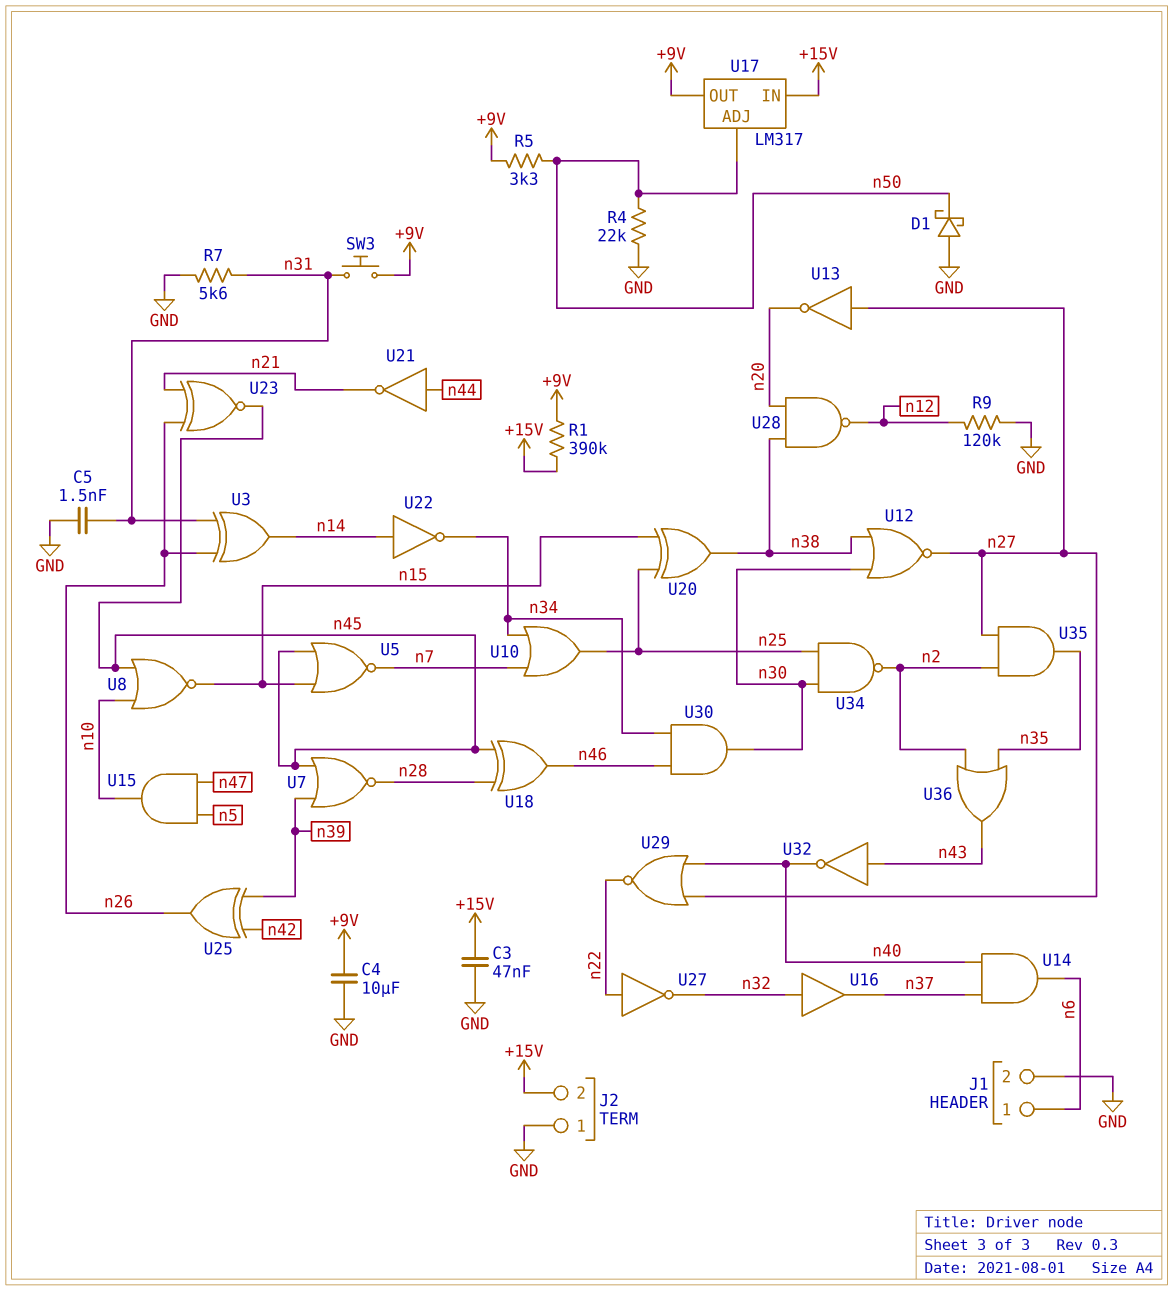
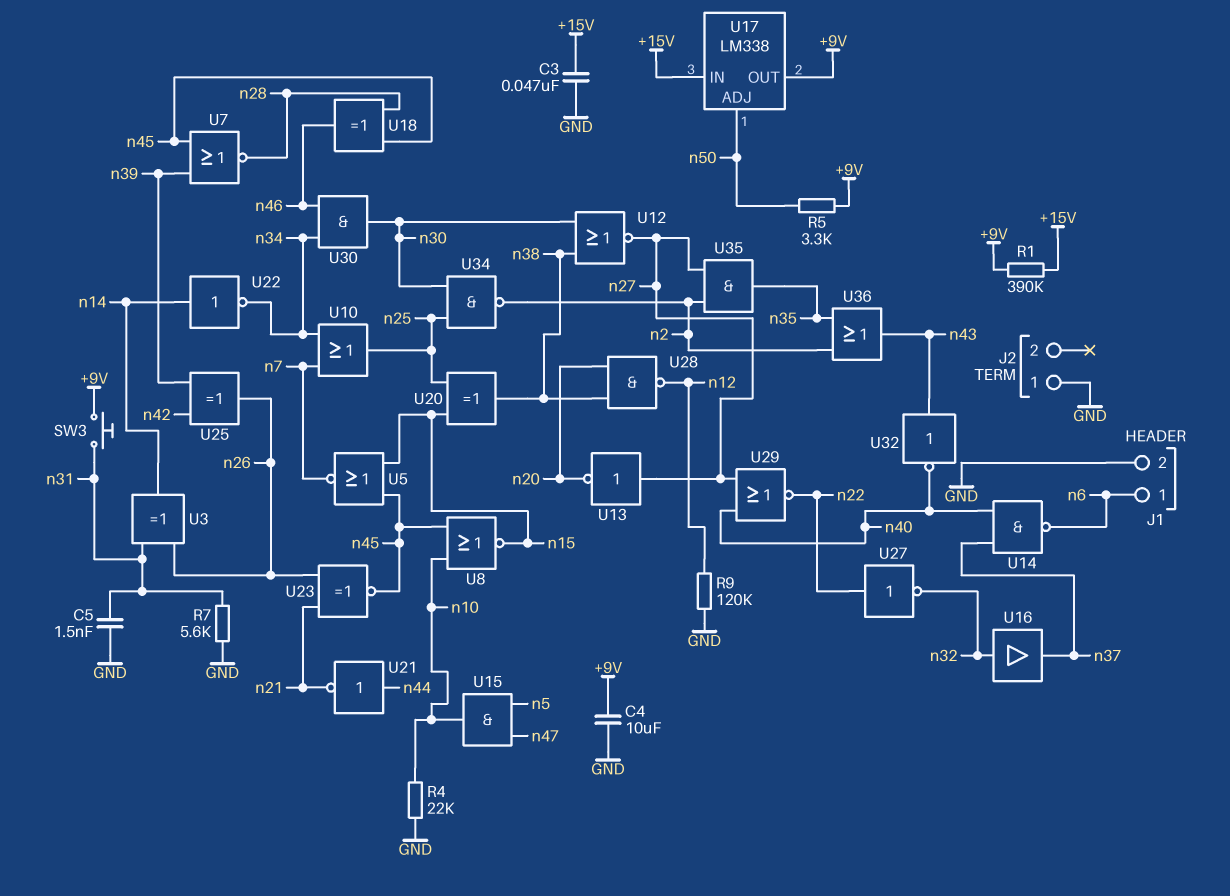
D1: schottky (A GND, K n50) -> none
J2 pin 2: +15V -> none
R4: 22k (GND, n50) -> 22k (GND, n10)
U14: AND (in n37, in n40, out n6) -> NAND (in n37, in n40, out n6)
U17: LM317 -> LM338

